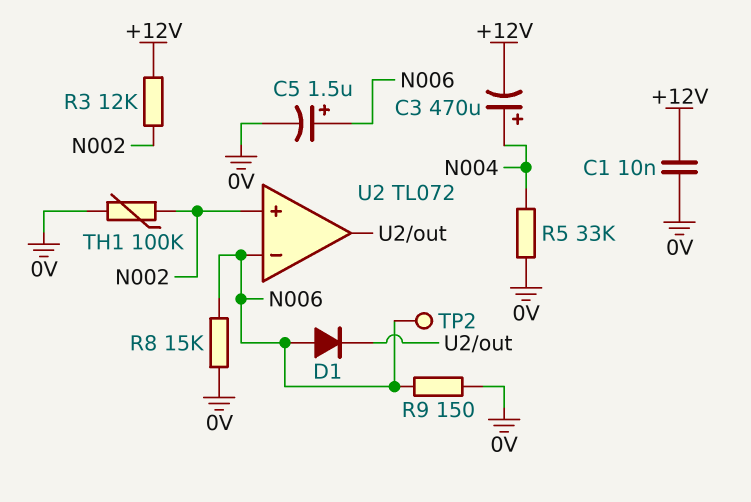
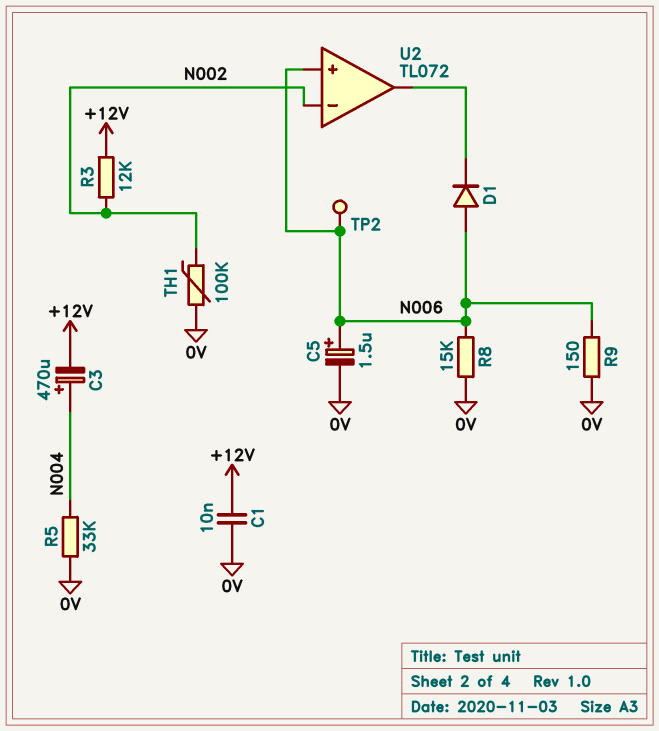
U2 pin in+: N002 -> N006
U2 pin in-: N006 -> N002

